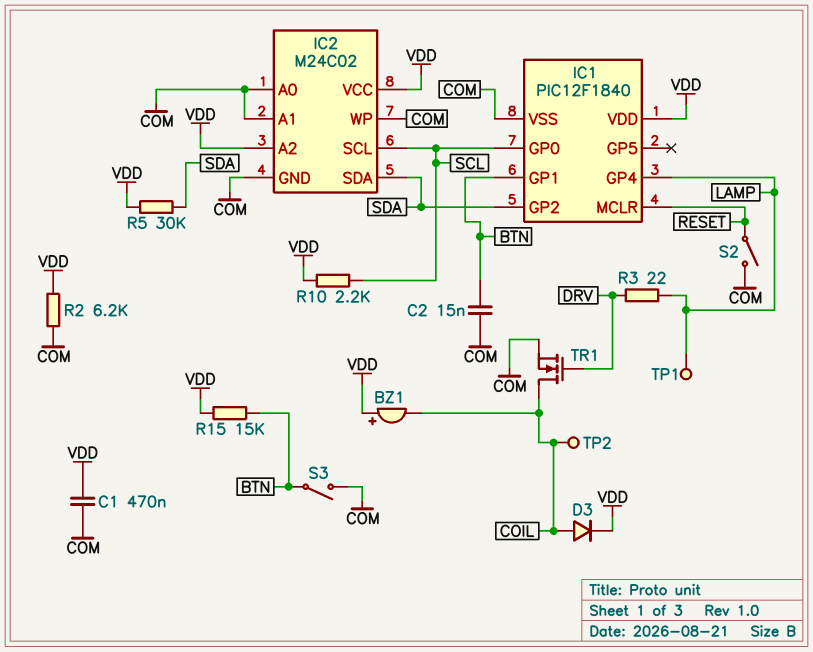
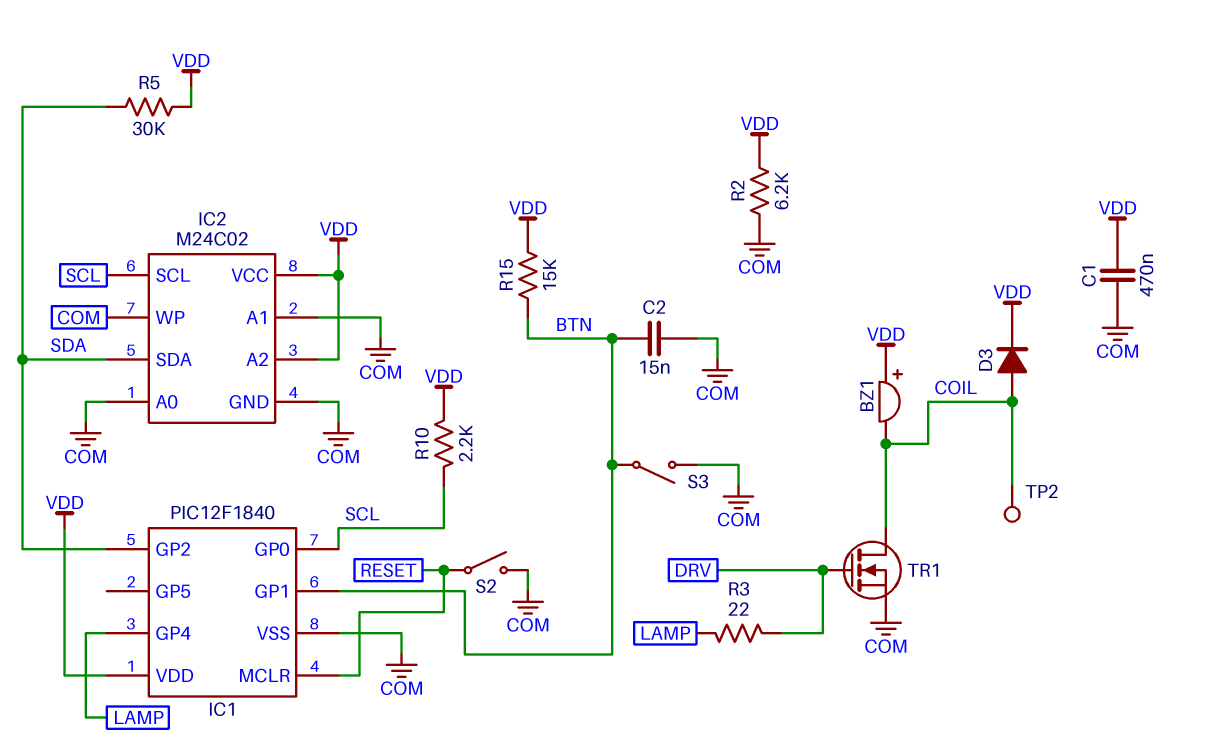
TP1: test point (LAMP) -> none

